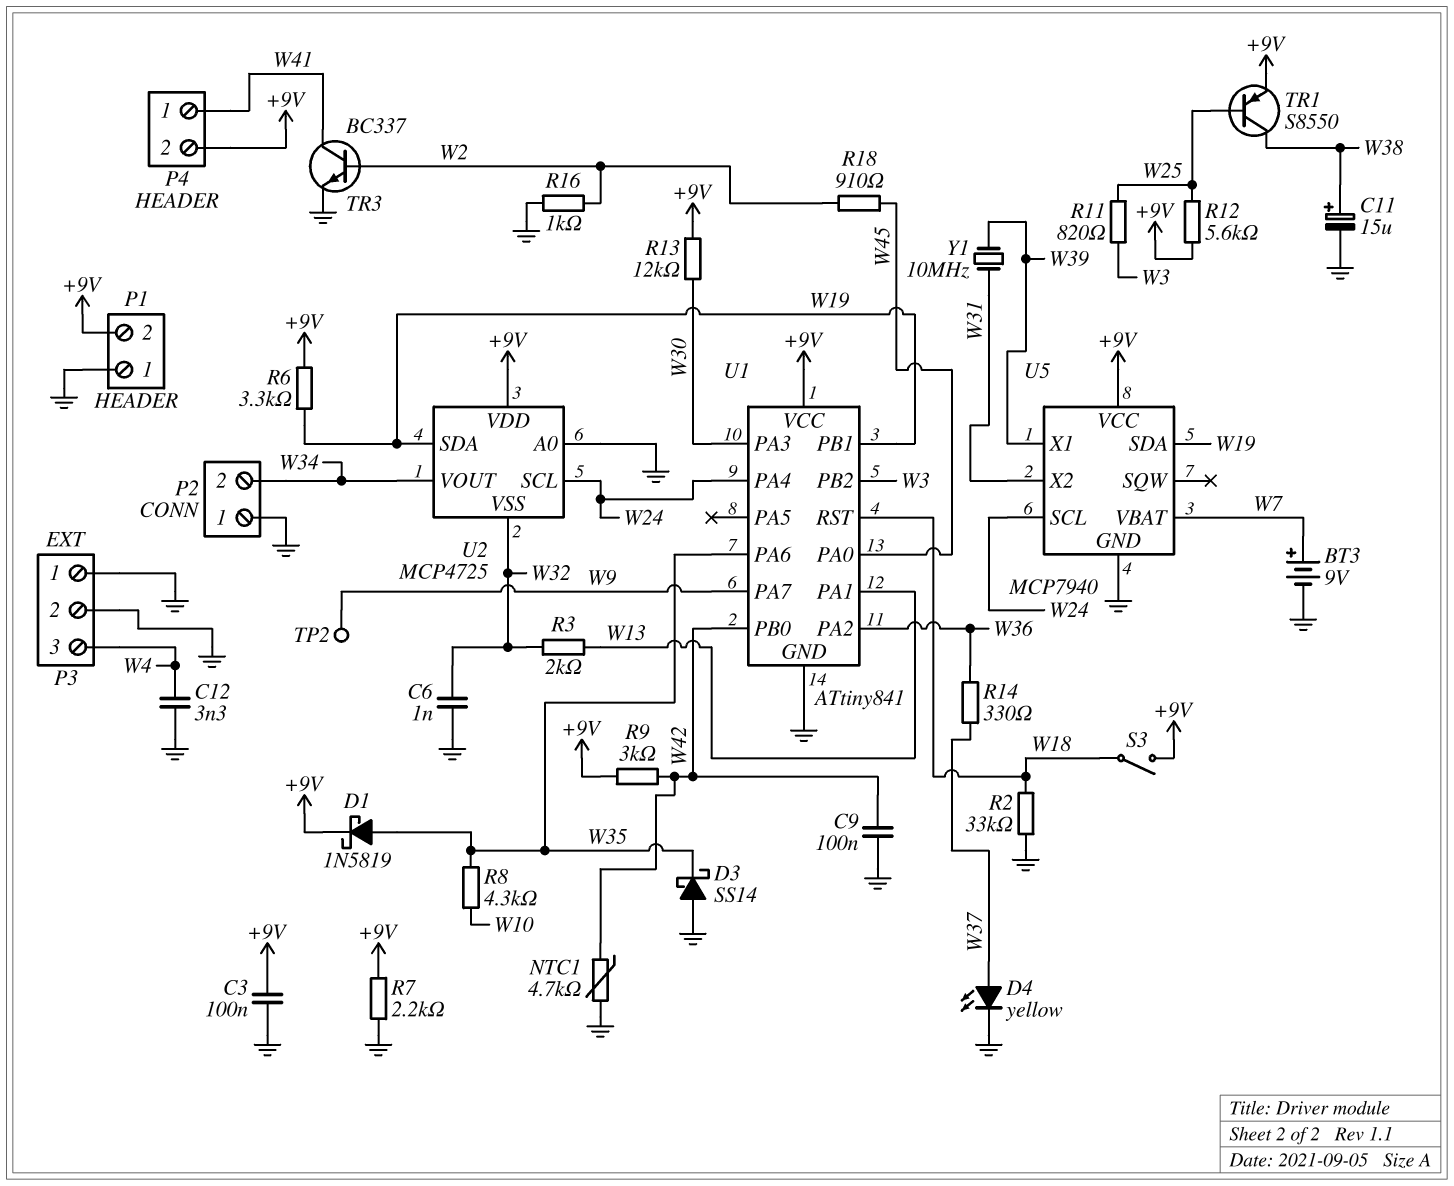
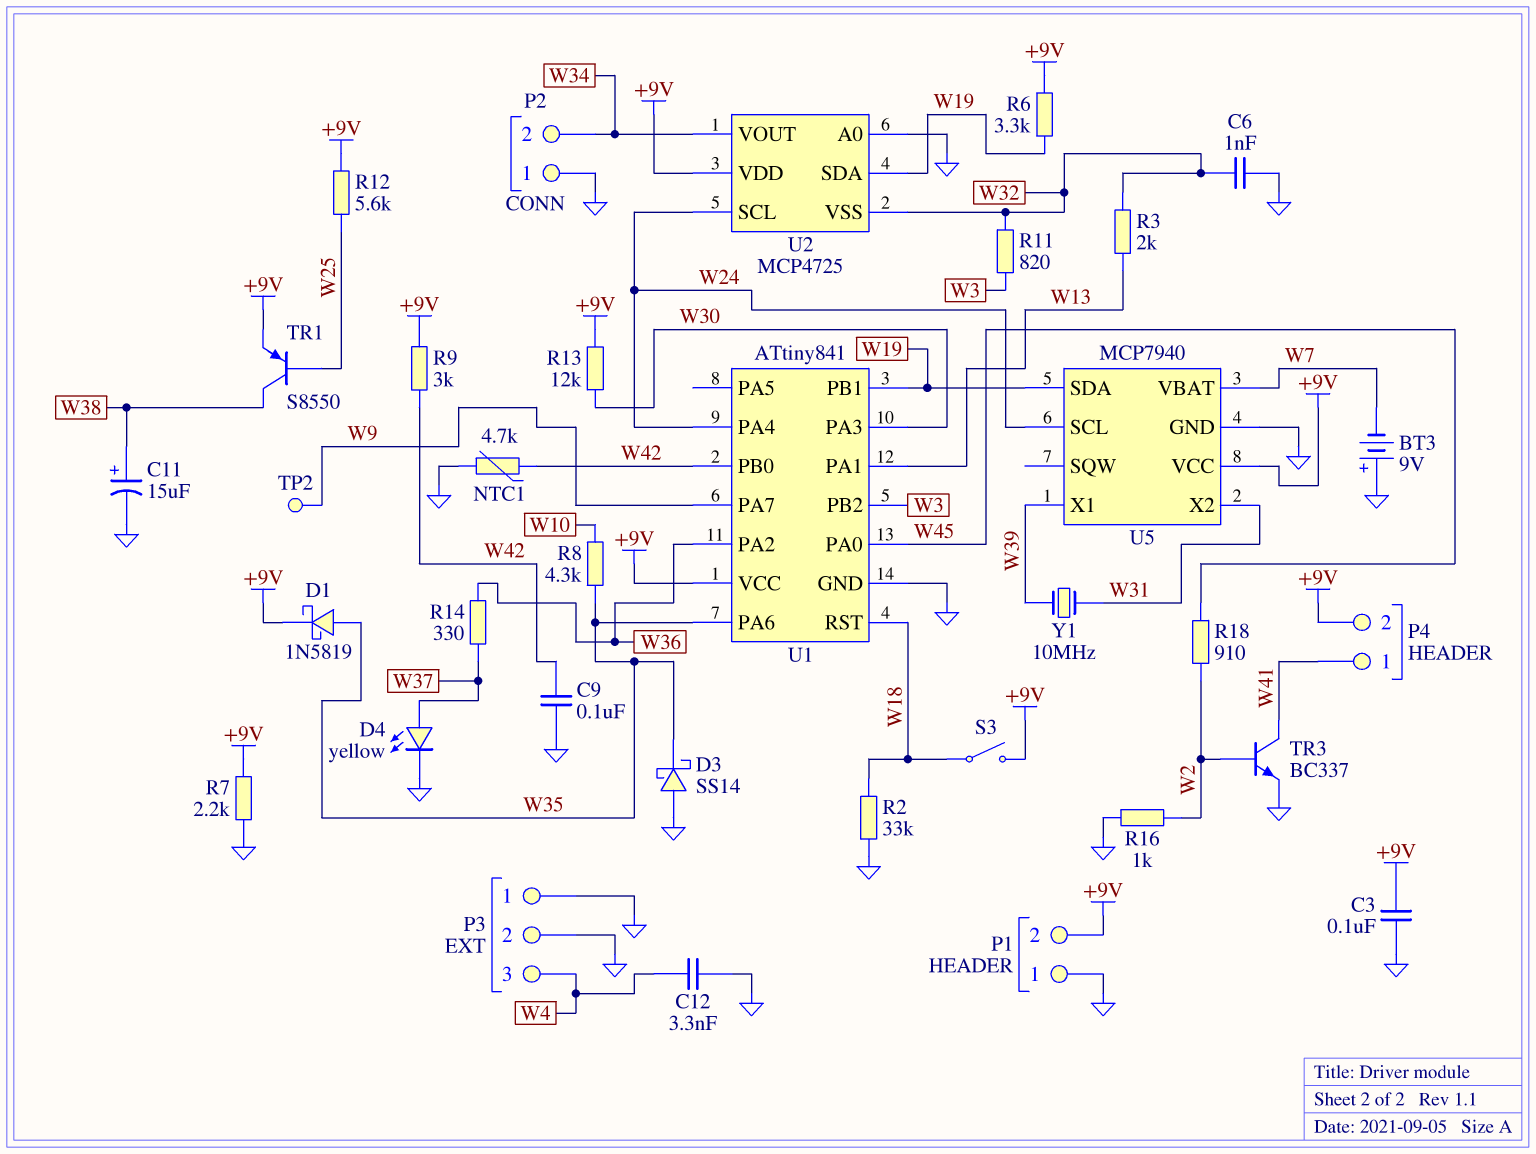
BT3: 9V (plus W7, minus GND) -> 9V (plus GND, minus W7)
R11: 820 (W3, W25) -> 820 (W3, W32)

